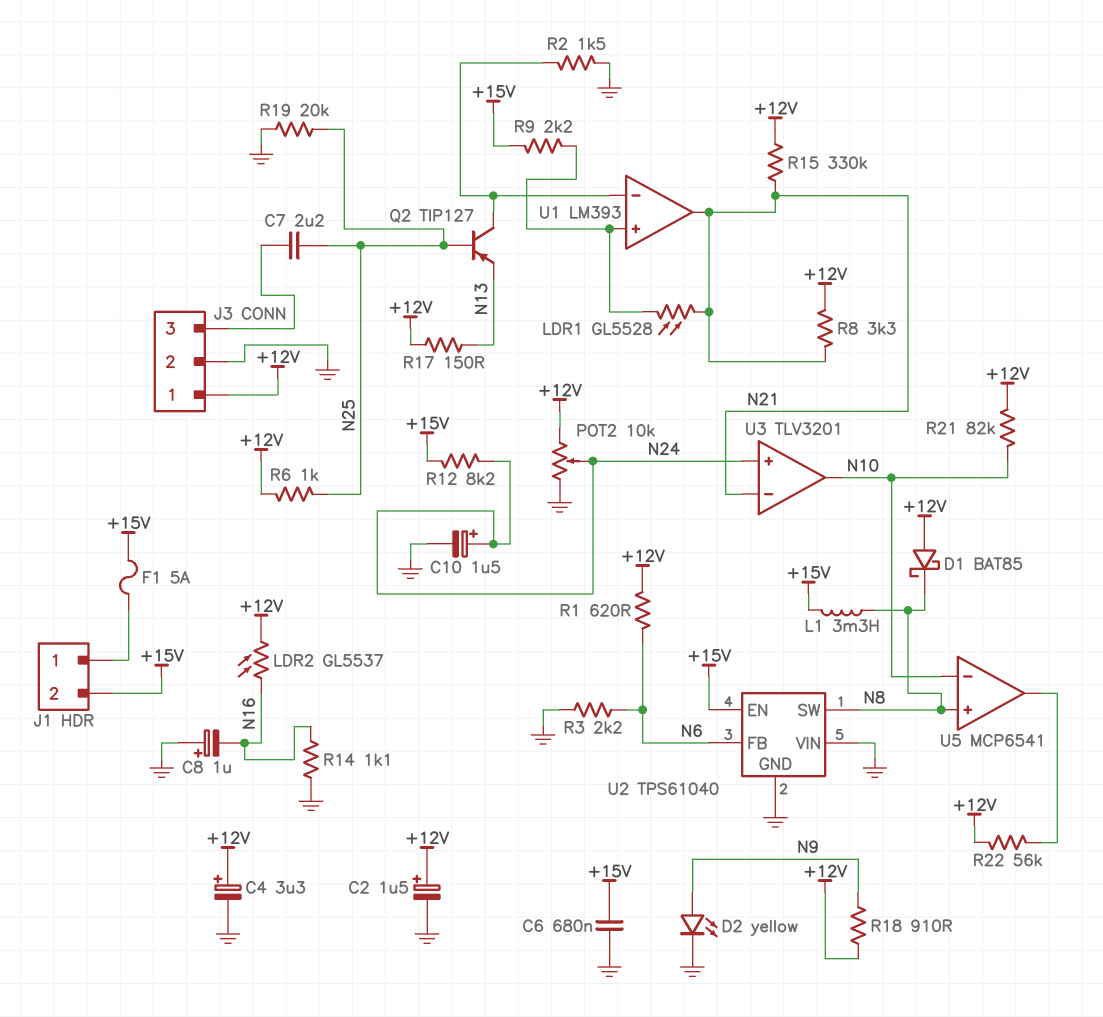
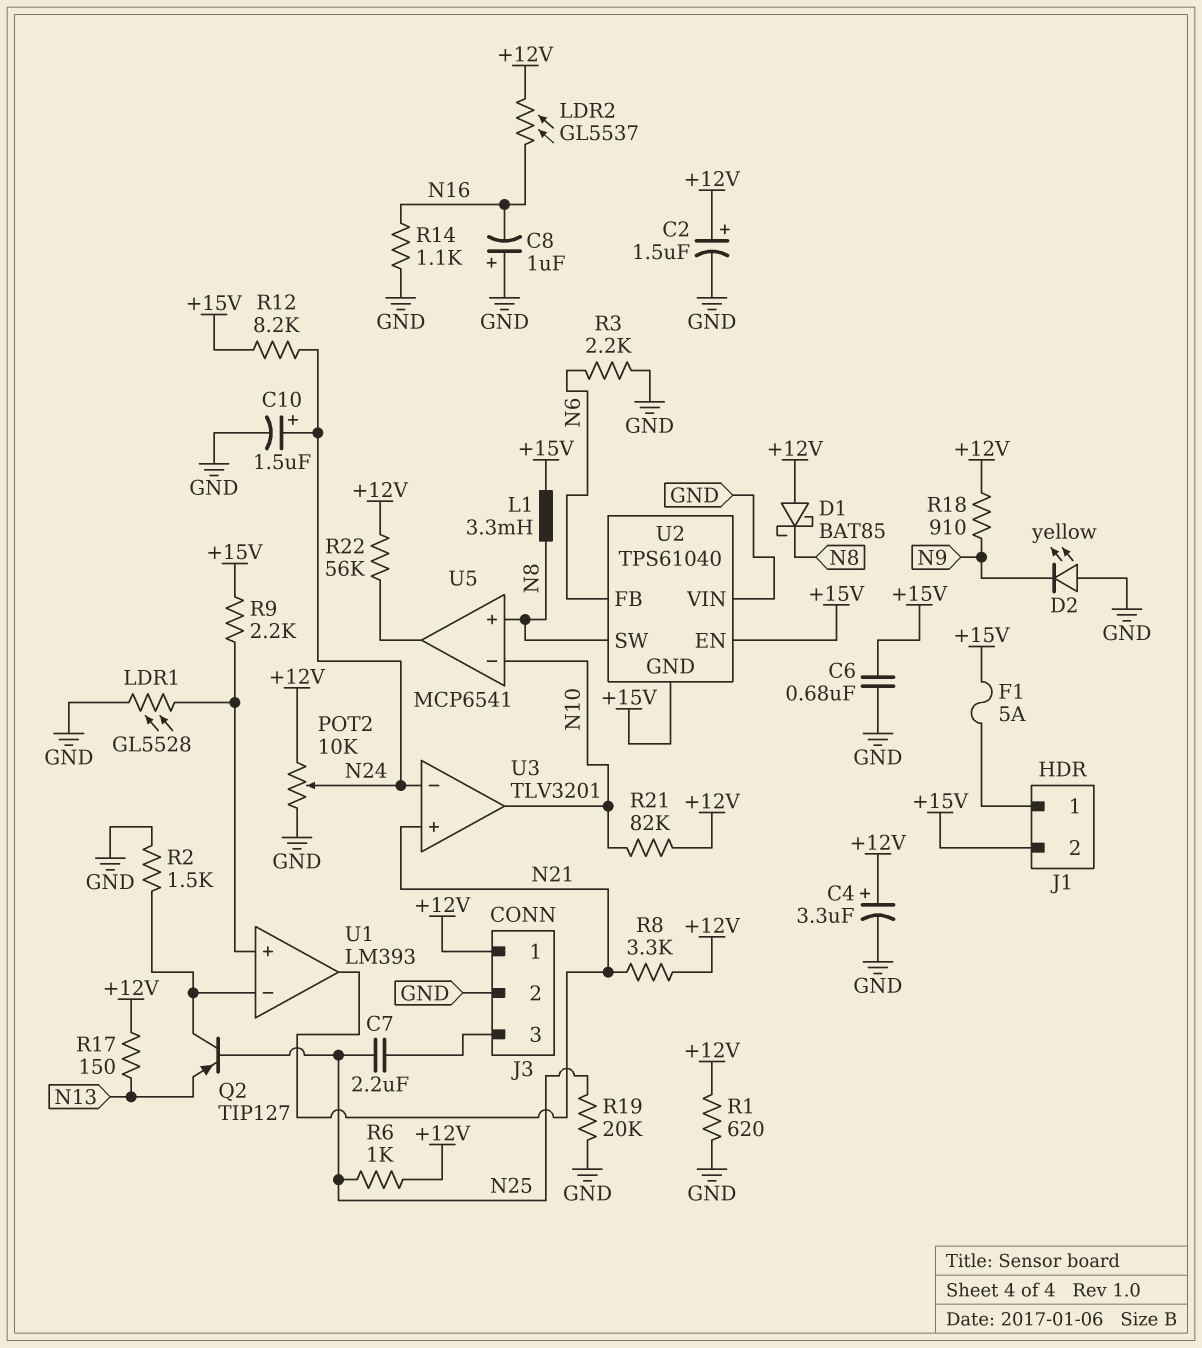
D2: LED yellow (A N9, K GND) -> LED yellow (A GND, K N9)
LDR1: GL5528 (N21, U1/in+) -> GL5528 (GND, U1/in+)
R1: 620 (+12V, N6) -> 620 (+12V, GND)
R15: 330k (+12V, N21) -> none
U2 pin GND: GND -> +15V
U3 pin in+: N24 -> N21
U3 pin in-: N21 -> N24

